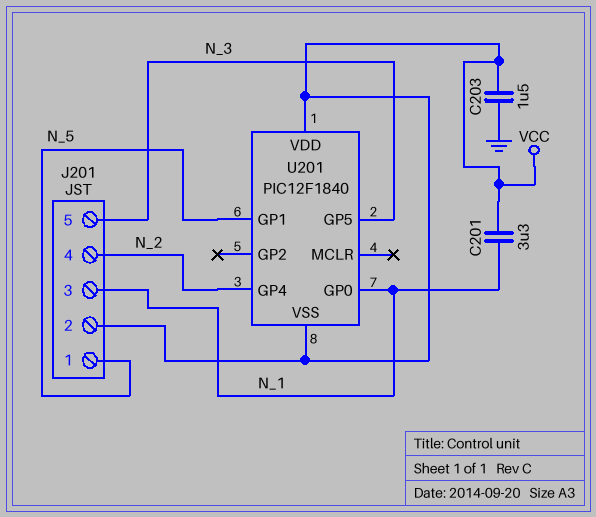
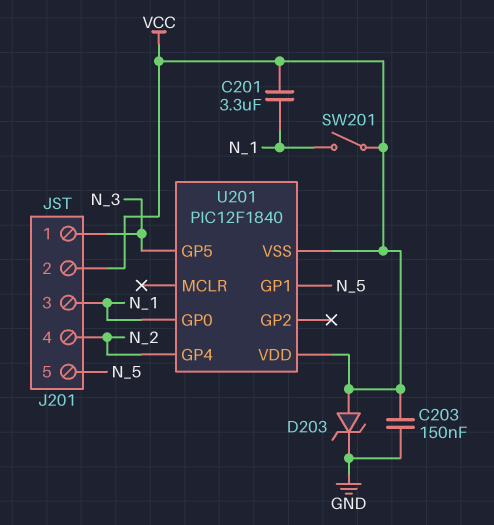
C203: 1.5uF (GND, VCC) -> 150nF (GND, VCC)
D203: none -> zener (A VCC, K GND)
J201 pin 1: N_5 -> N_3
J201 pin 5: N_3 -> N_5
SW201: none -> switch (N_1, VCC)

